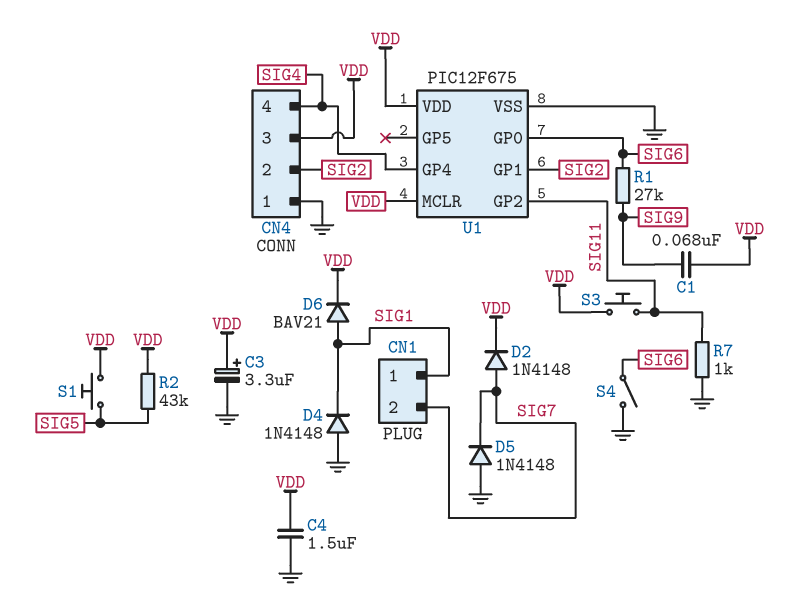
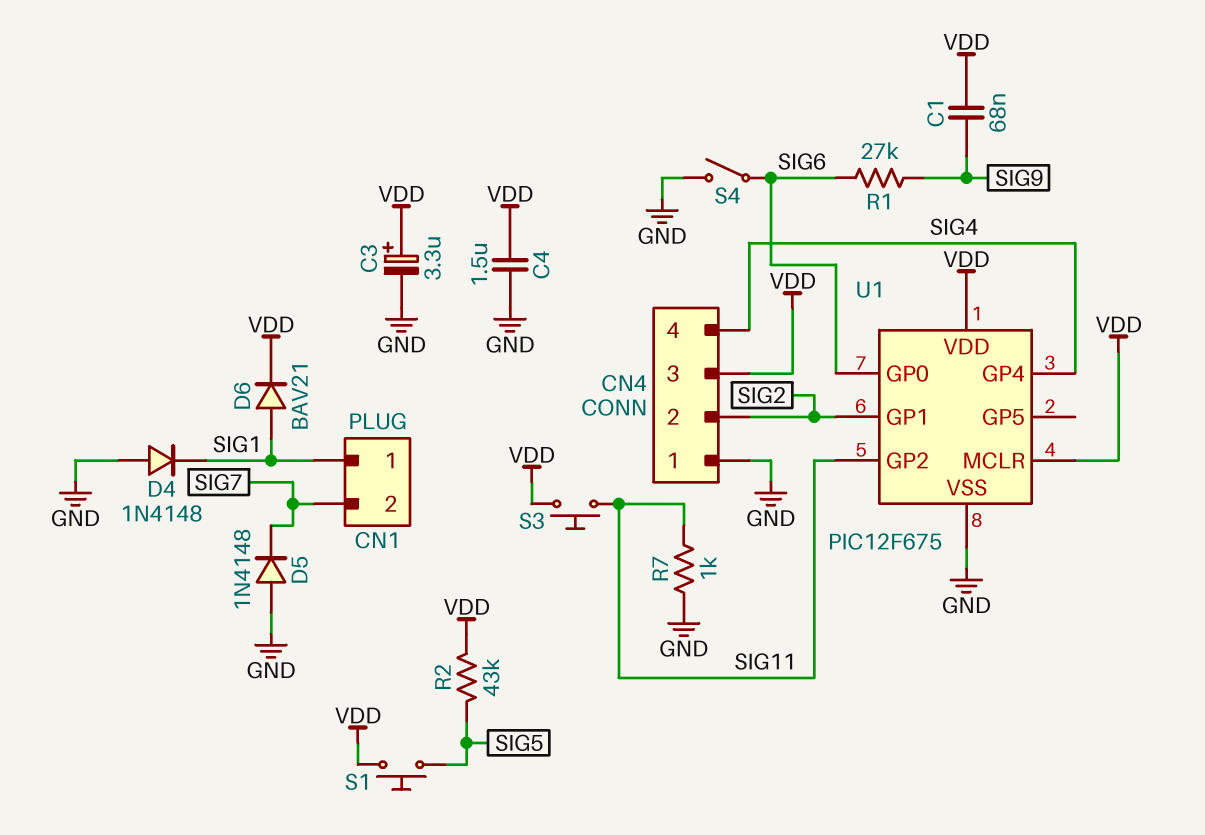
D2: diode 1N4148 (A SIG7, K VDD) -> none

